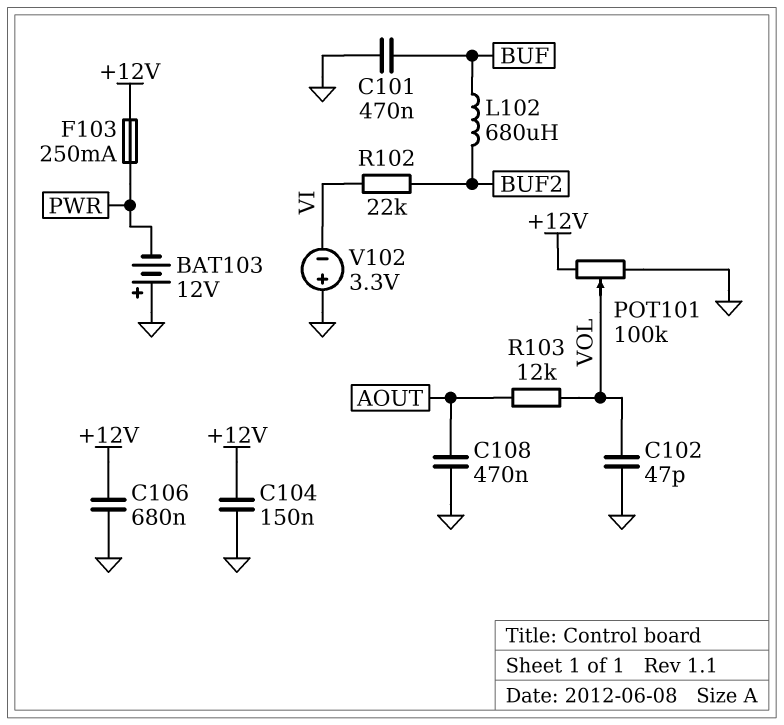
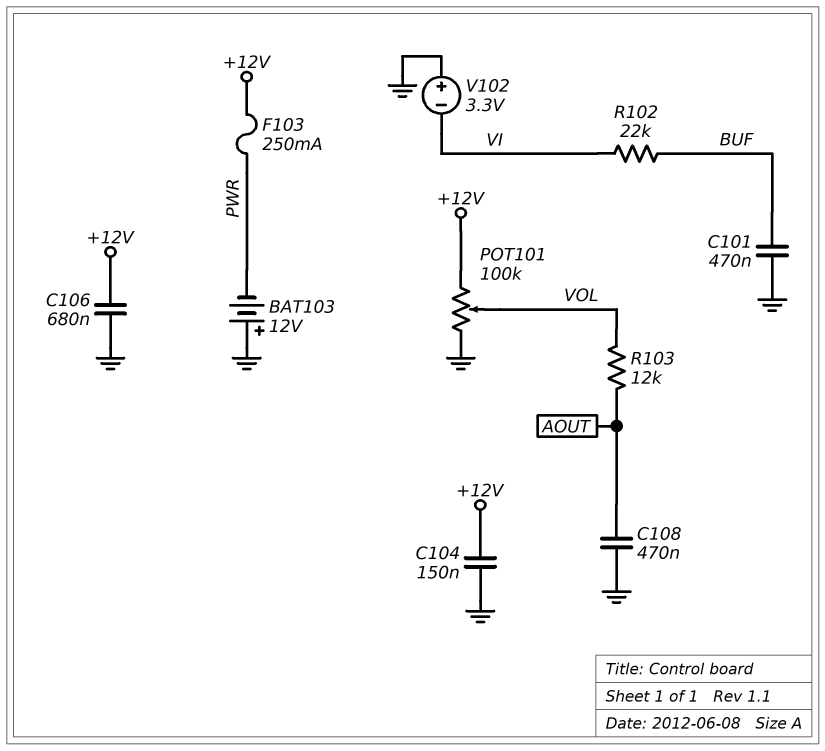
C102: 47pF (GND, VOL) -> none
L102: 680uH (BUF, BUF2) -> none
R102: 22k (BUF2, VI) -> 22k (BUF, VI)

